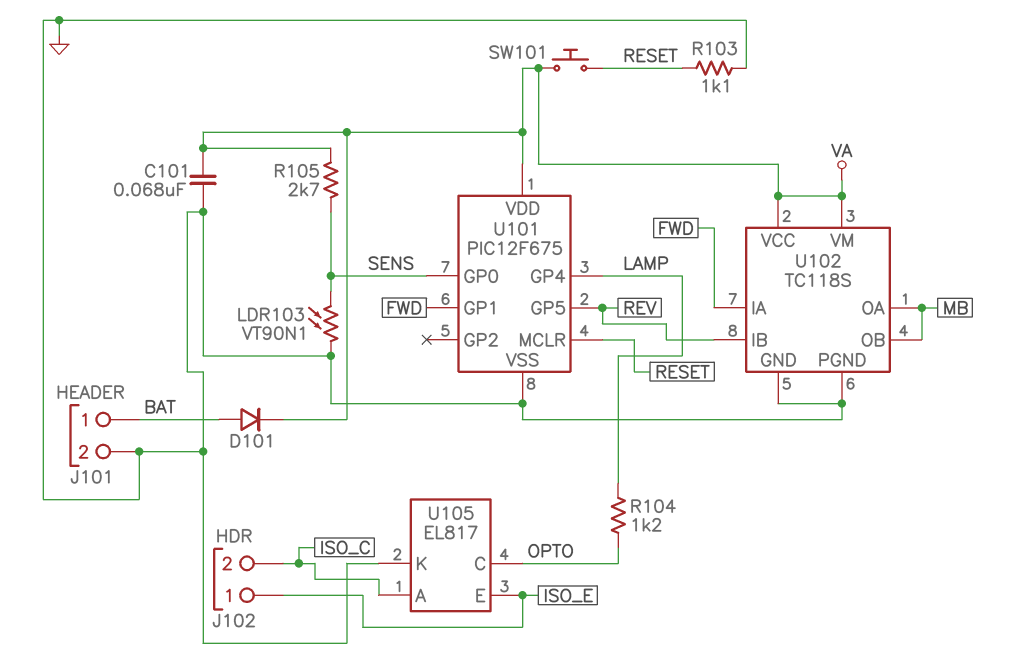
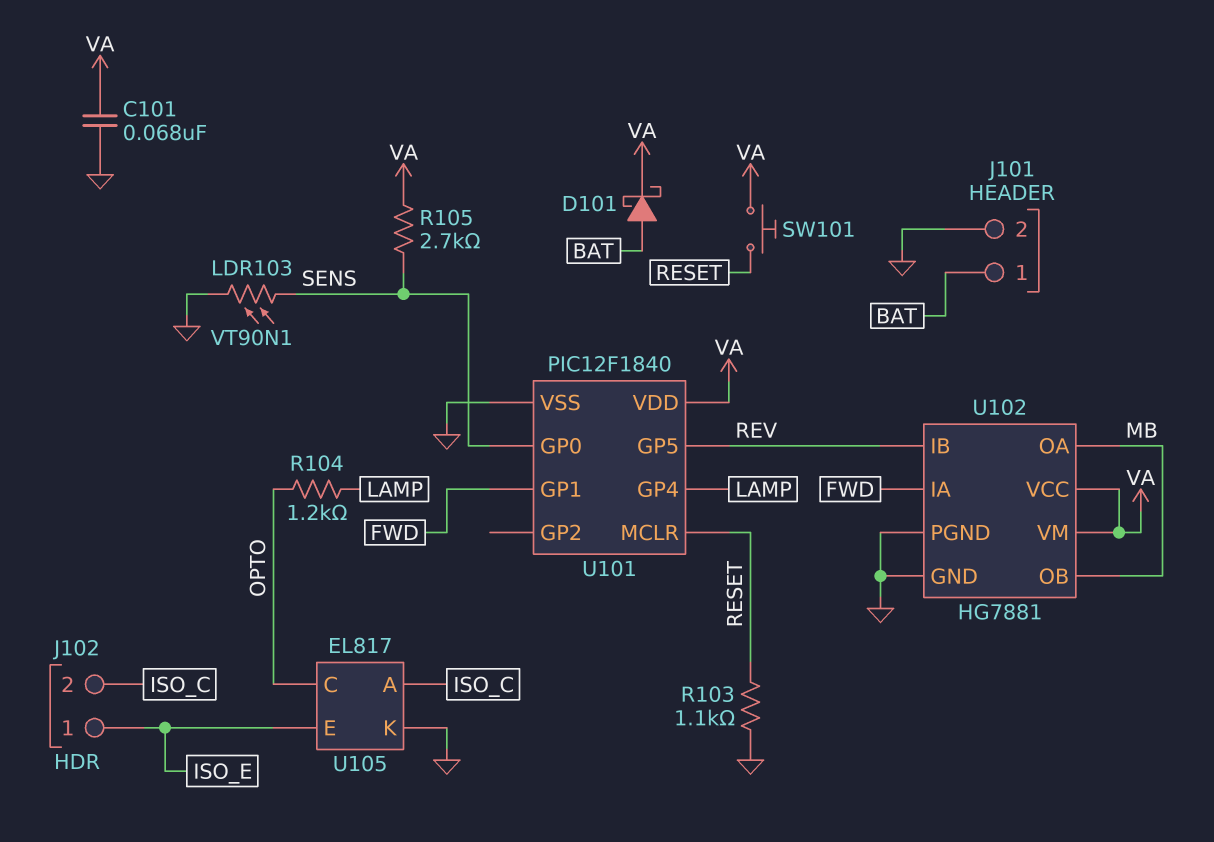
D101: diode (A BAT, K VA) -> schottky (A BAT, K VA)
U101: PIC12F675 -> PIC12F1840
U102: TC118S -> HG7881

